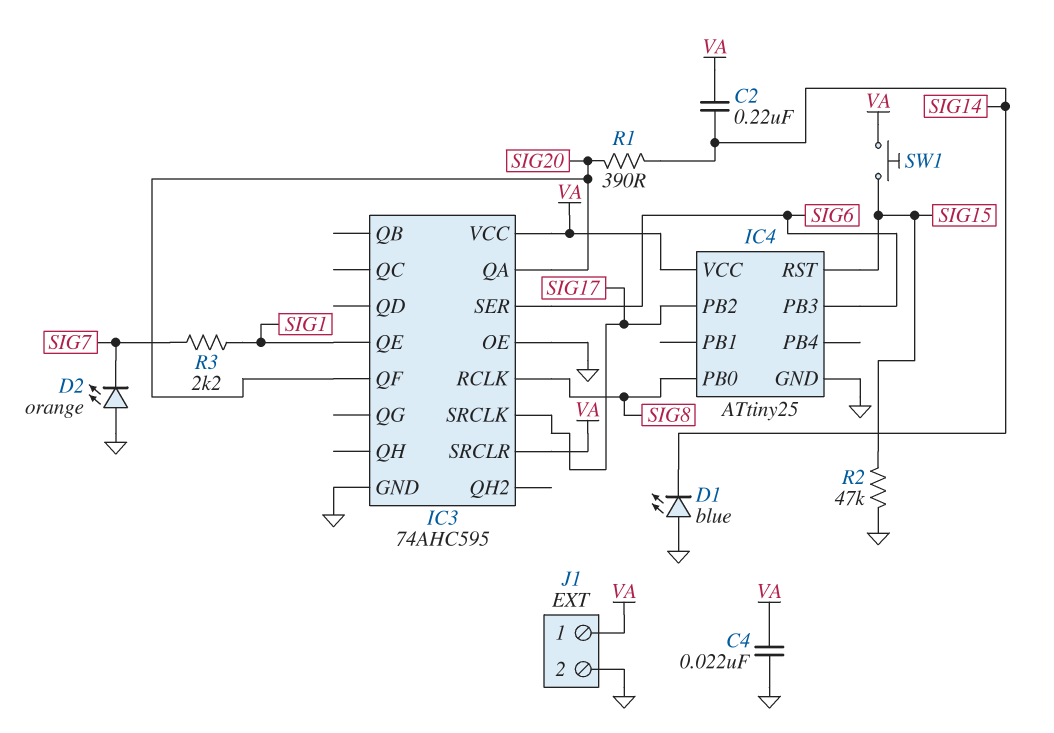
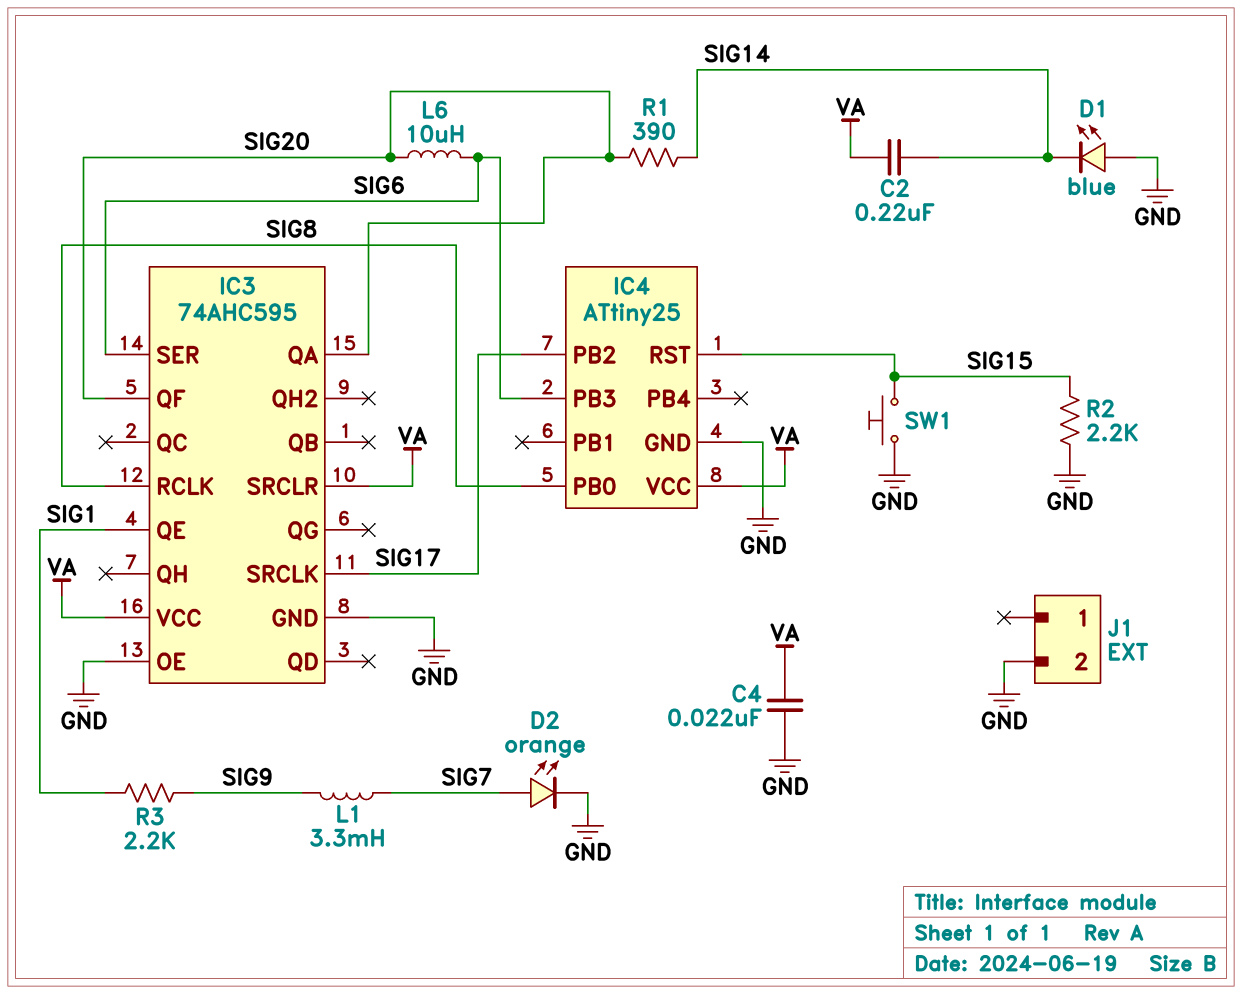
D2: LED orange (A GND, K SIG7) -> LED orange (A SIG7, K GND)
J1 pin 1: VA -> none
L1: none -> 3.3mH (SIG7, SIG9)
L6: none -> 10uH (SIG6, SIG20)
R2: 47k (GND, SIG15) -> 2.2k (GND, SIG15)
R3: 2.2k (SIG1, SIG7) -> 2.2k (SIG1, SIG9)
SW1: button (SIG15, VA) -> button (GND, SIG15)

